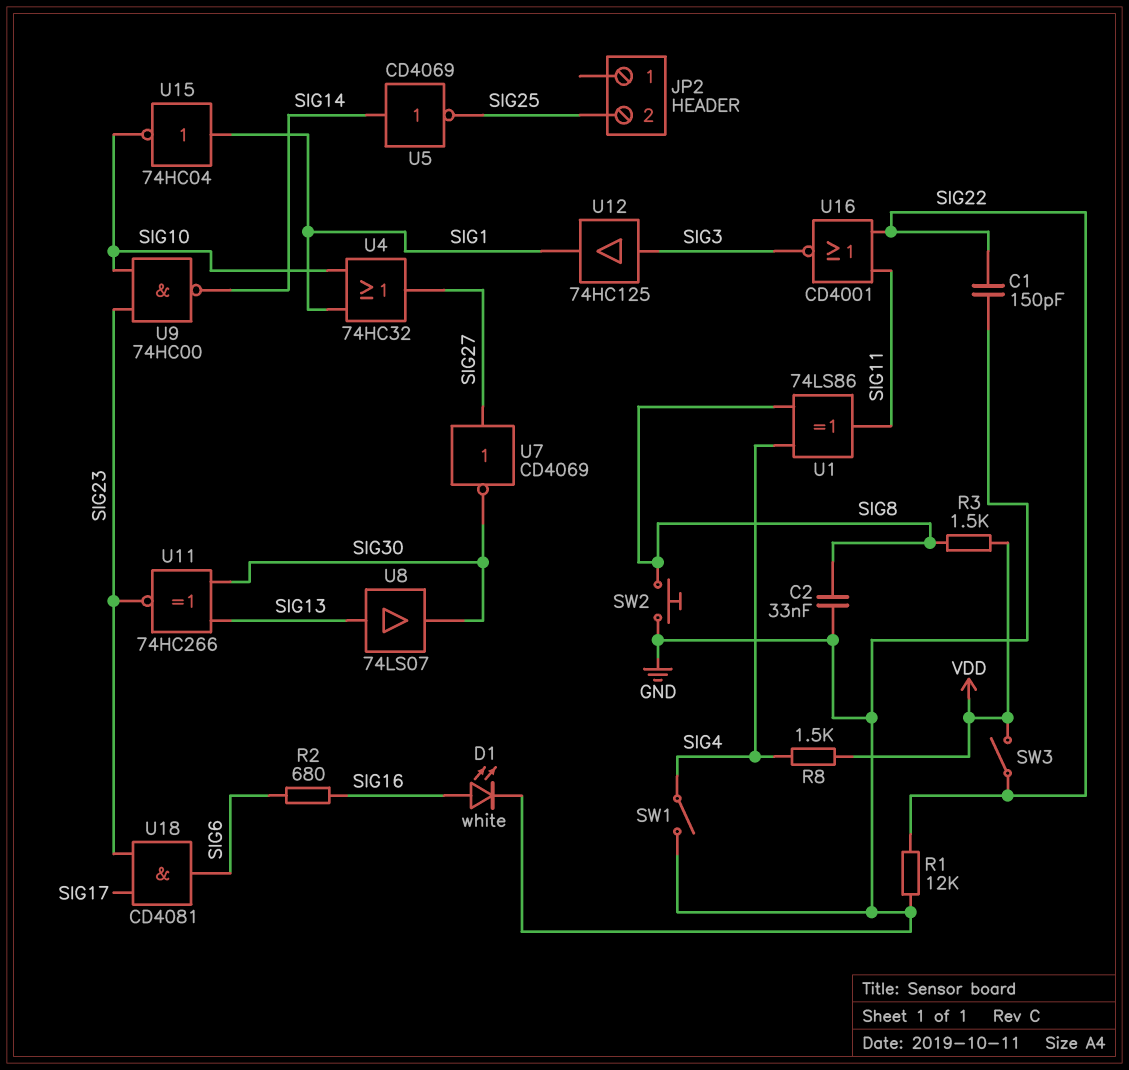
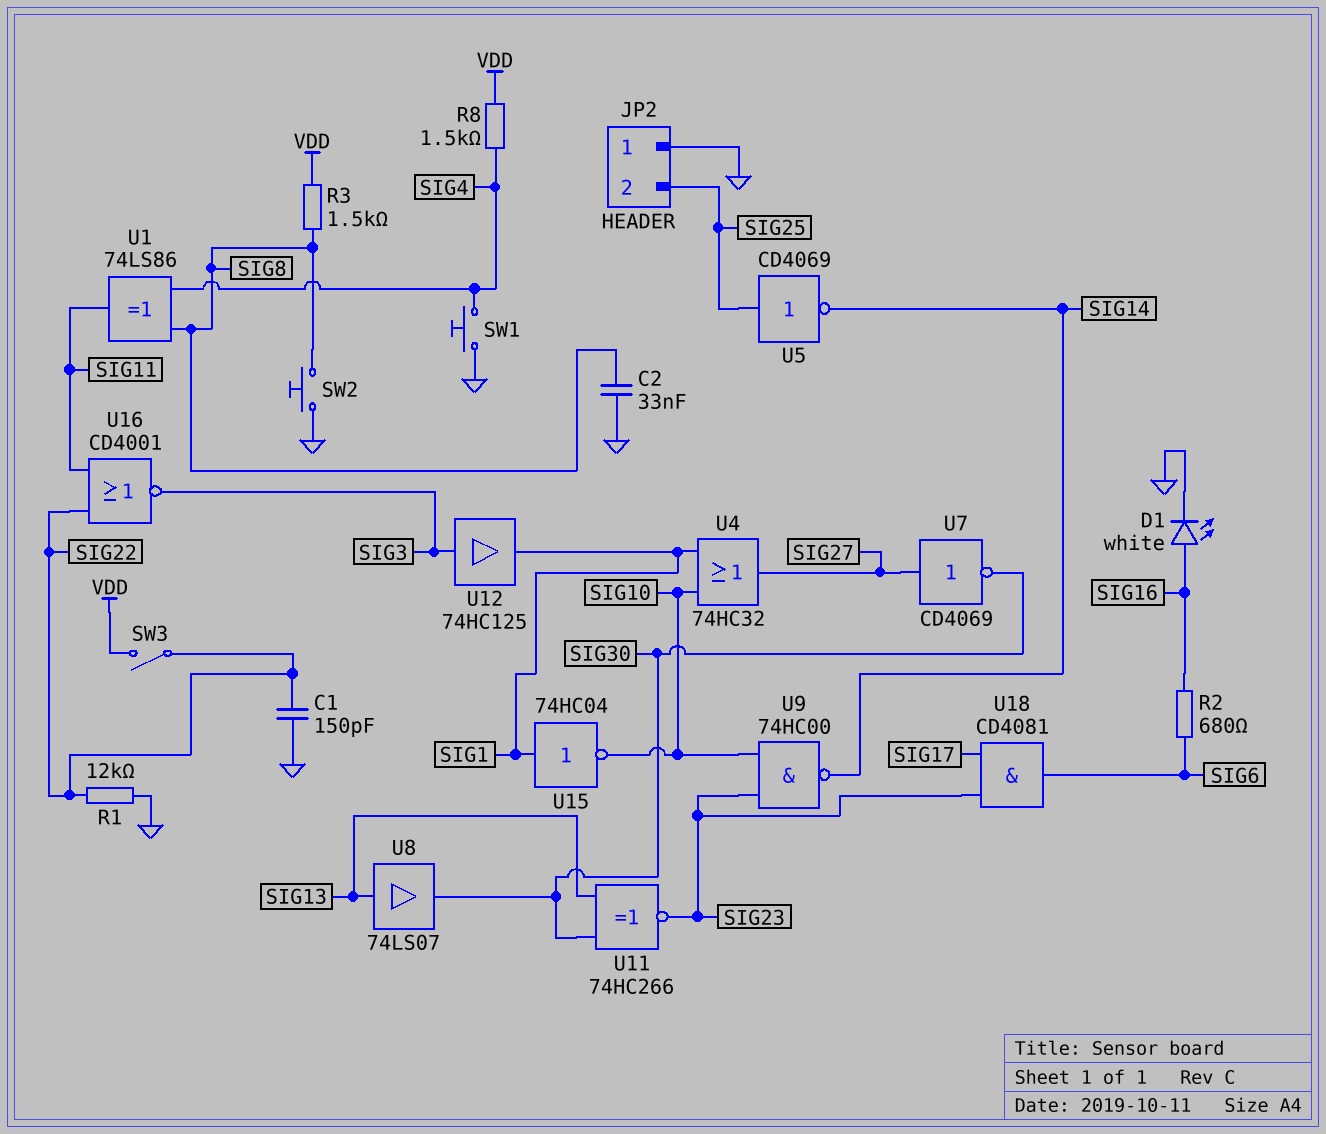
JP2 pin 1: none -> GND
SW1: switch (GND, SIG4) -> button (GND, SIG4)
U5: NOT CD4069 (in SIG14, out SIG25) -> NOT CD4069 (in SIG25, out SIG14)

